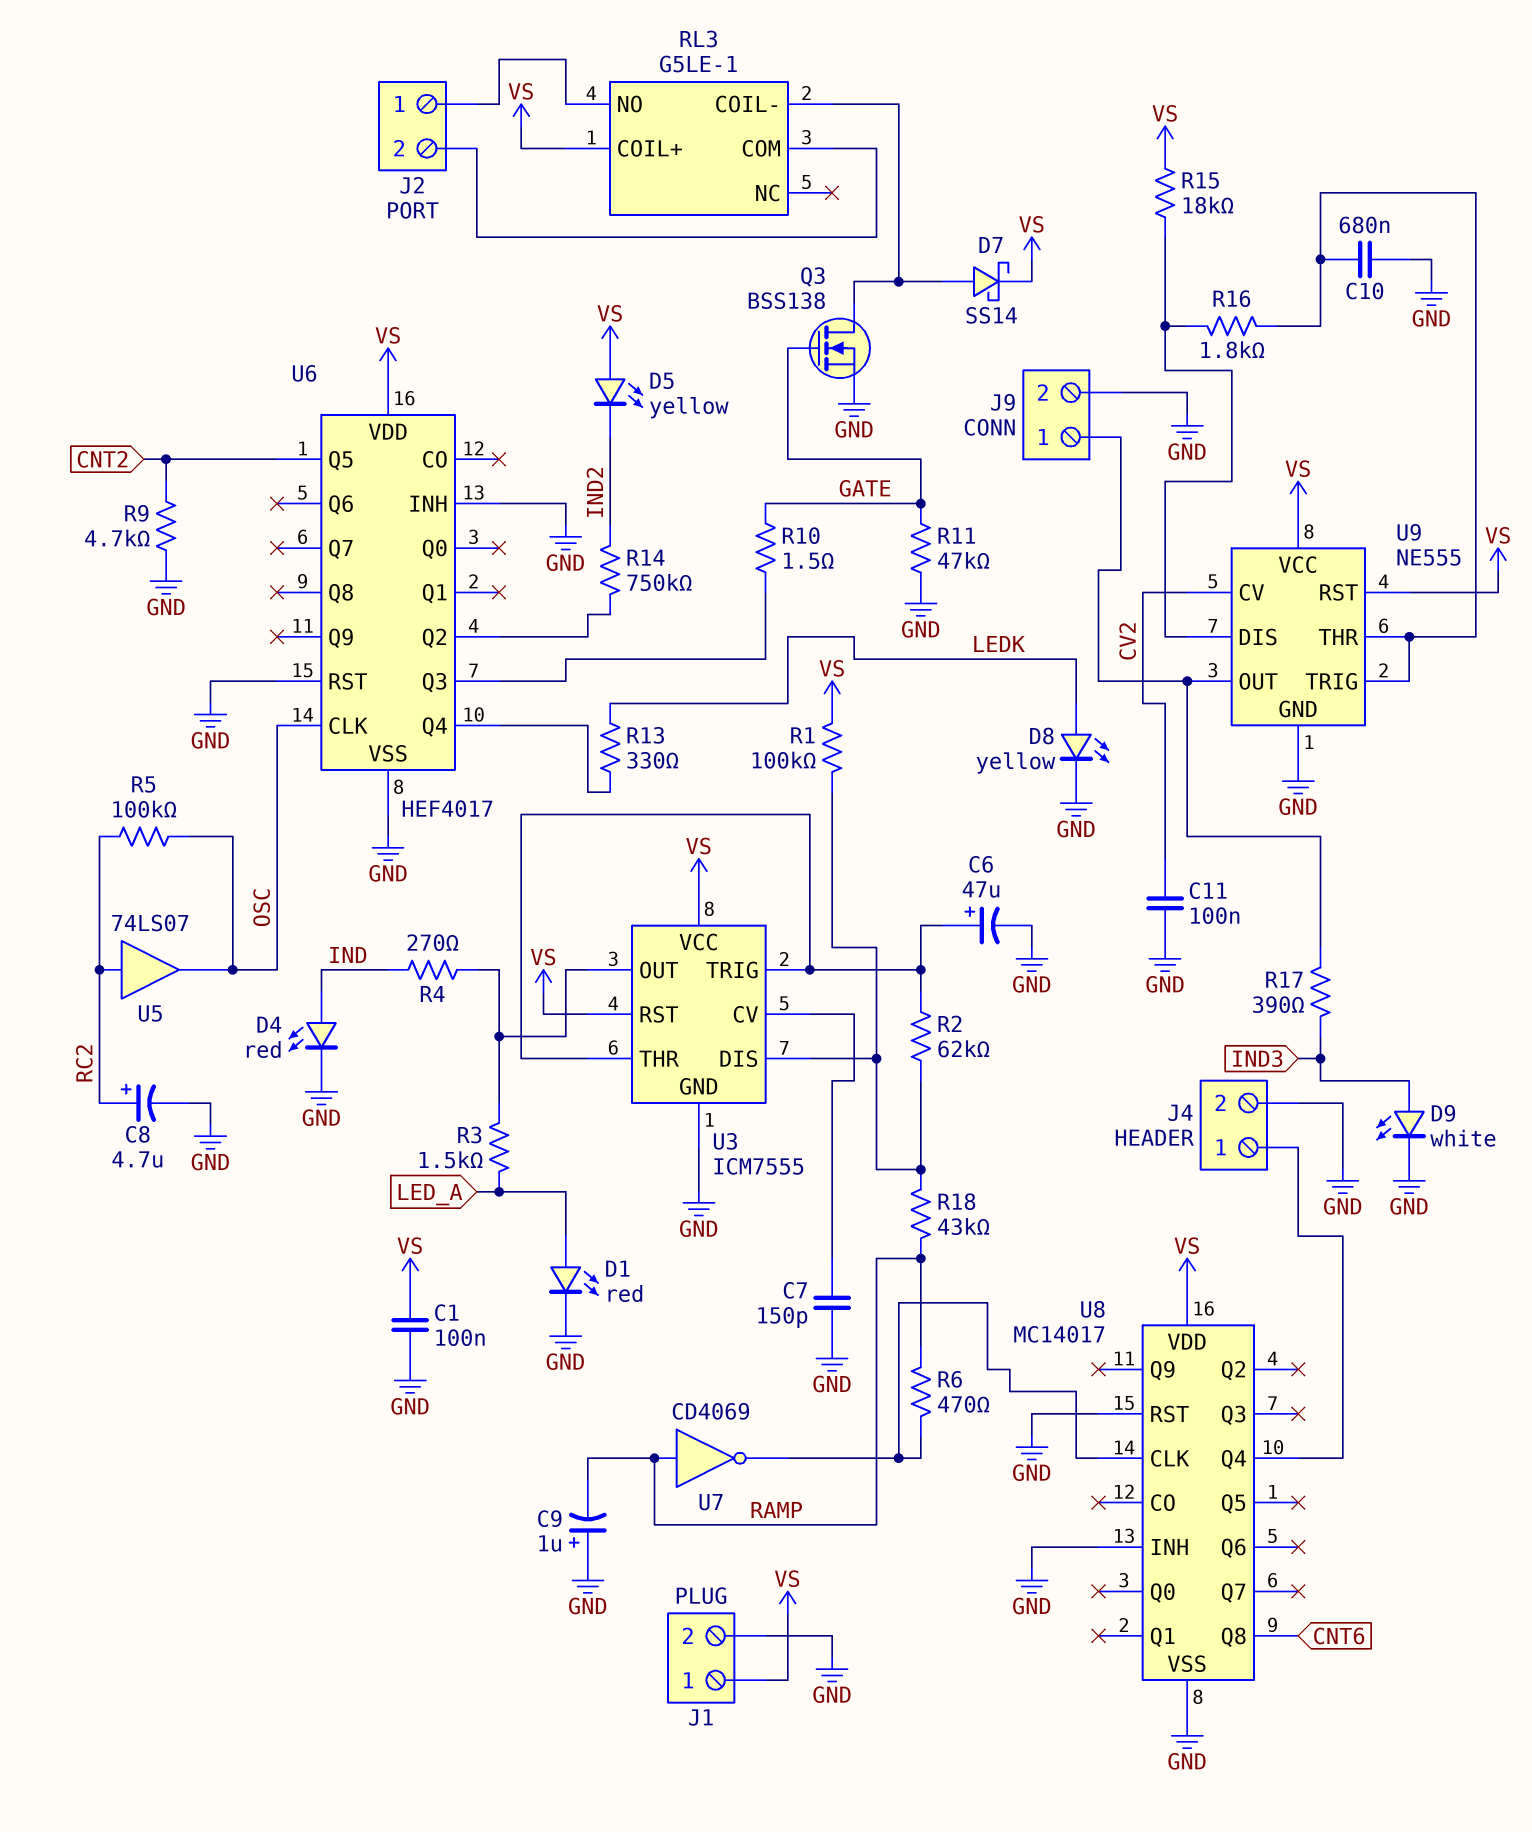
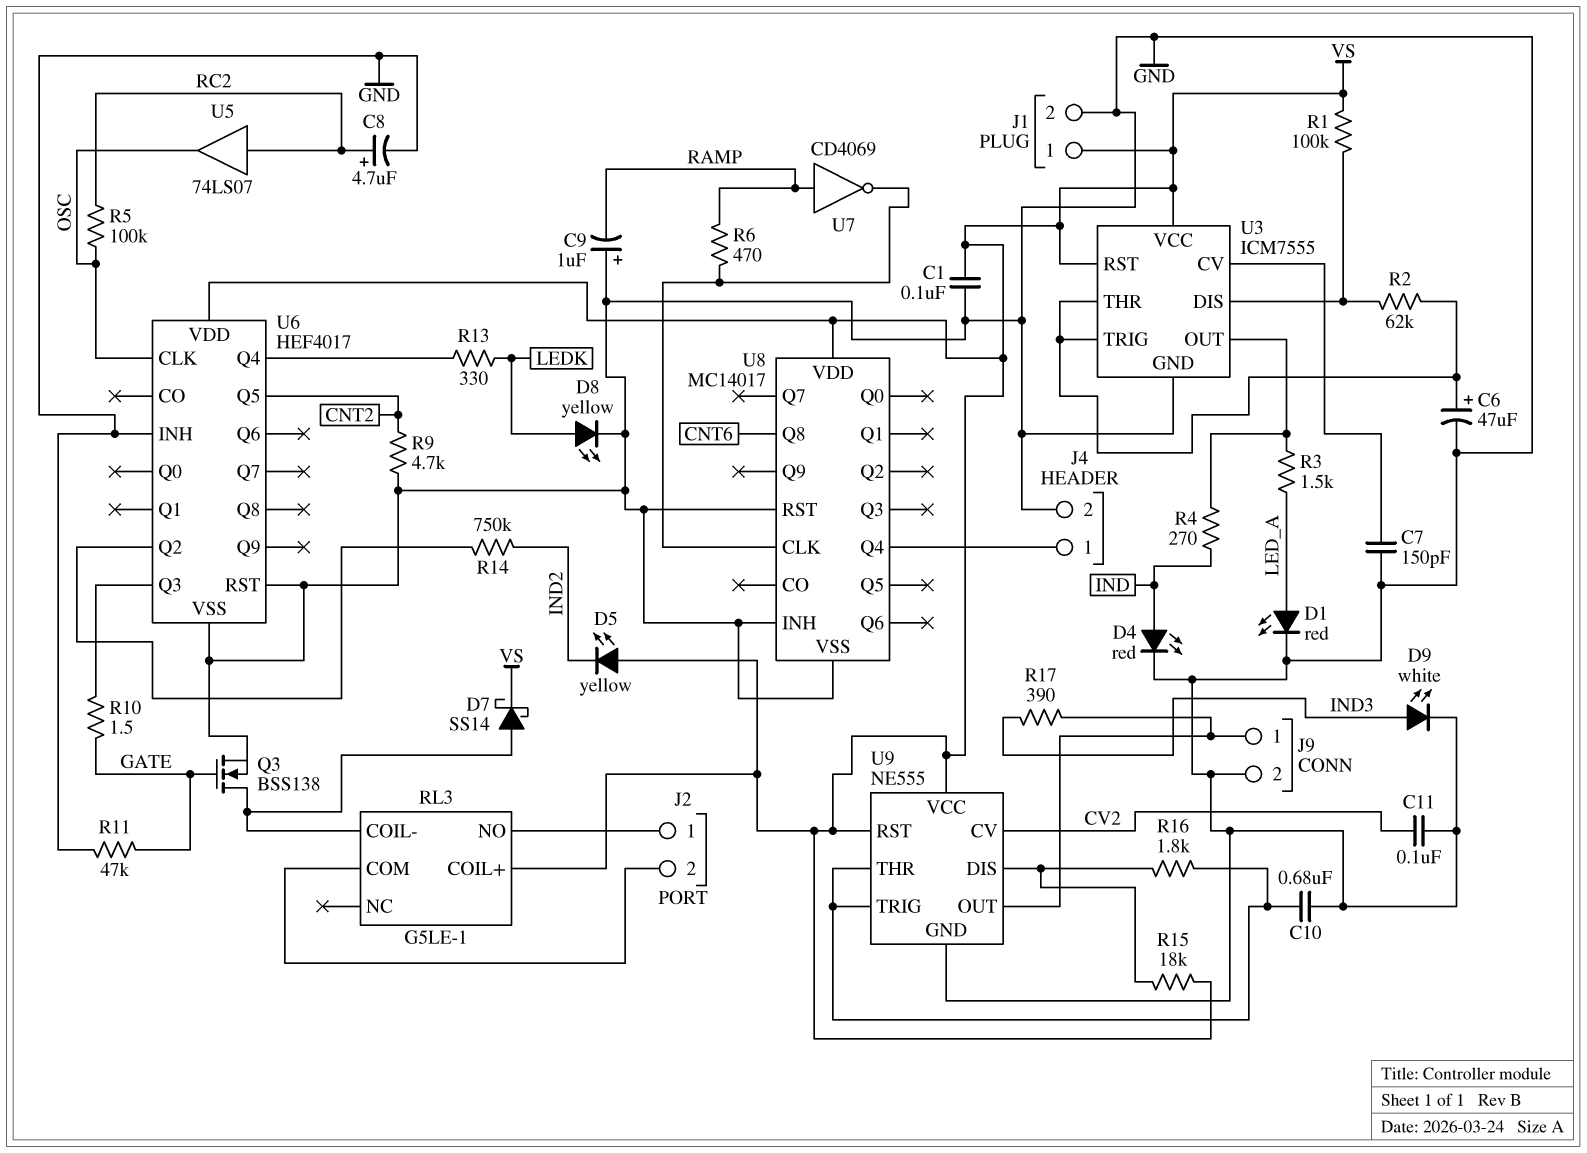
R18: 43k (RAMP, U3/DIS) -> none

